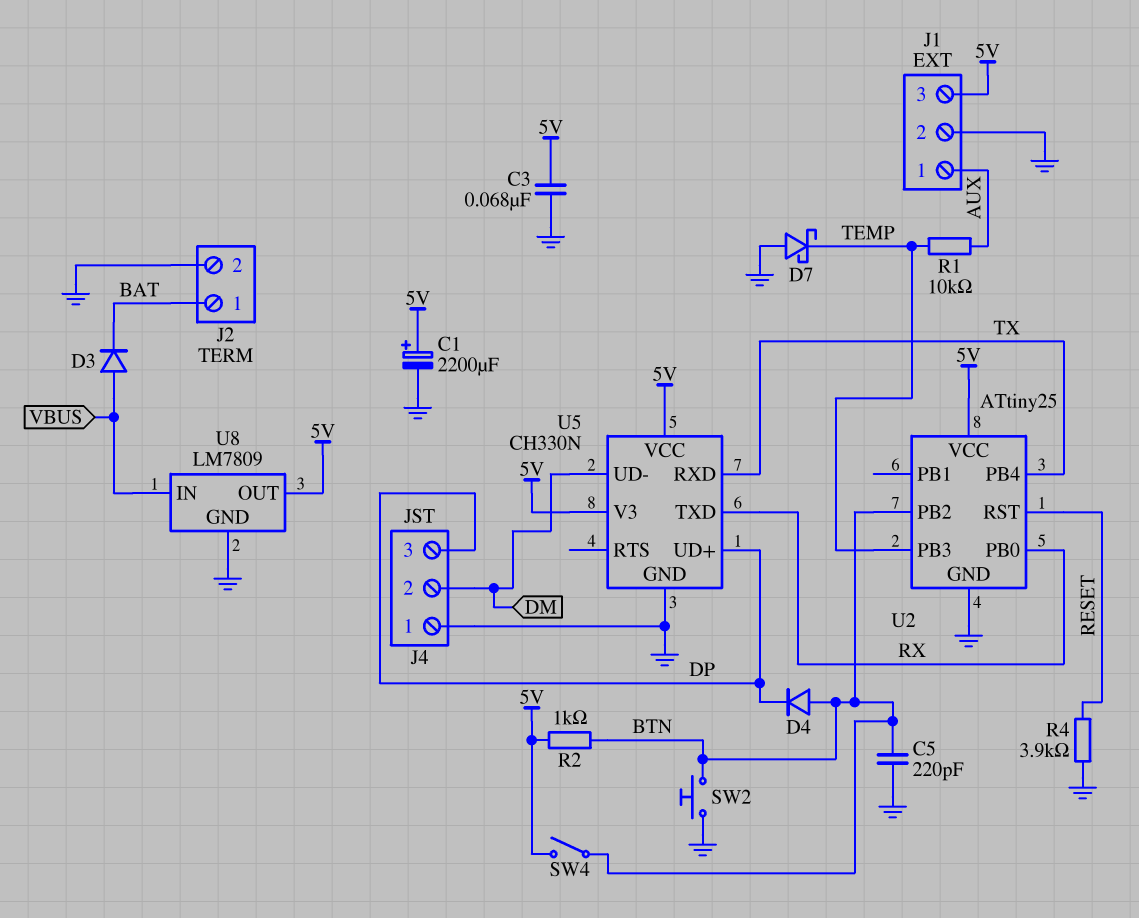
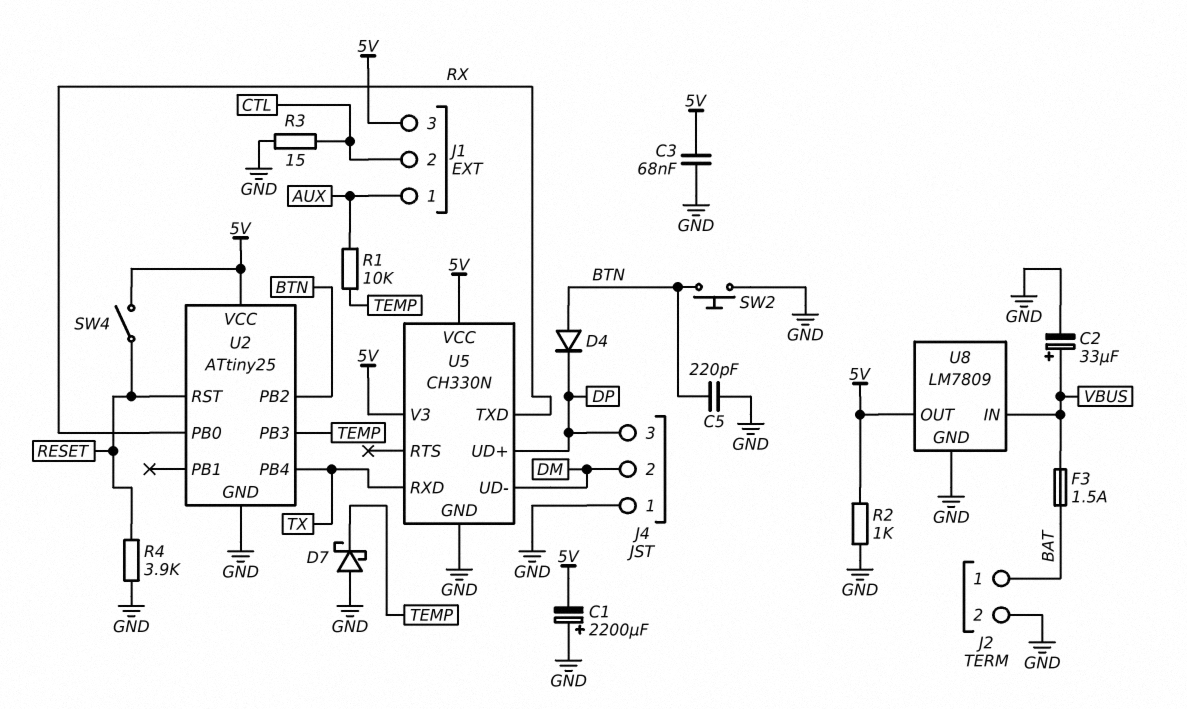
C1: 2200uF (plus 5V, minus GND) -> 2200uF (plus GND, minus 5V)
C2: none -> 33uF (plus VBUS, minus GND)
D3: diode (A VBUS, K BAT) -> none
F3: none -> 1.5A (BAT, VBUS)
J1 pin 2: GND -> CTL
R2: 1k (5V, BTN) -> 1k (5V, GND)
R3: none -> 15 (CTL, GND)
SW4: switch (5V, BTN) -> switch (5V, RESET)

